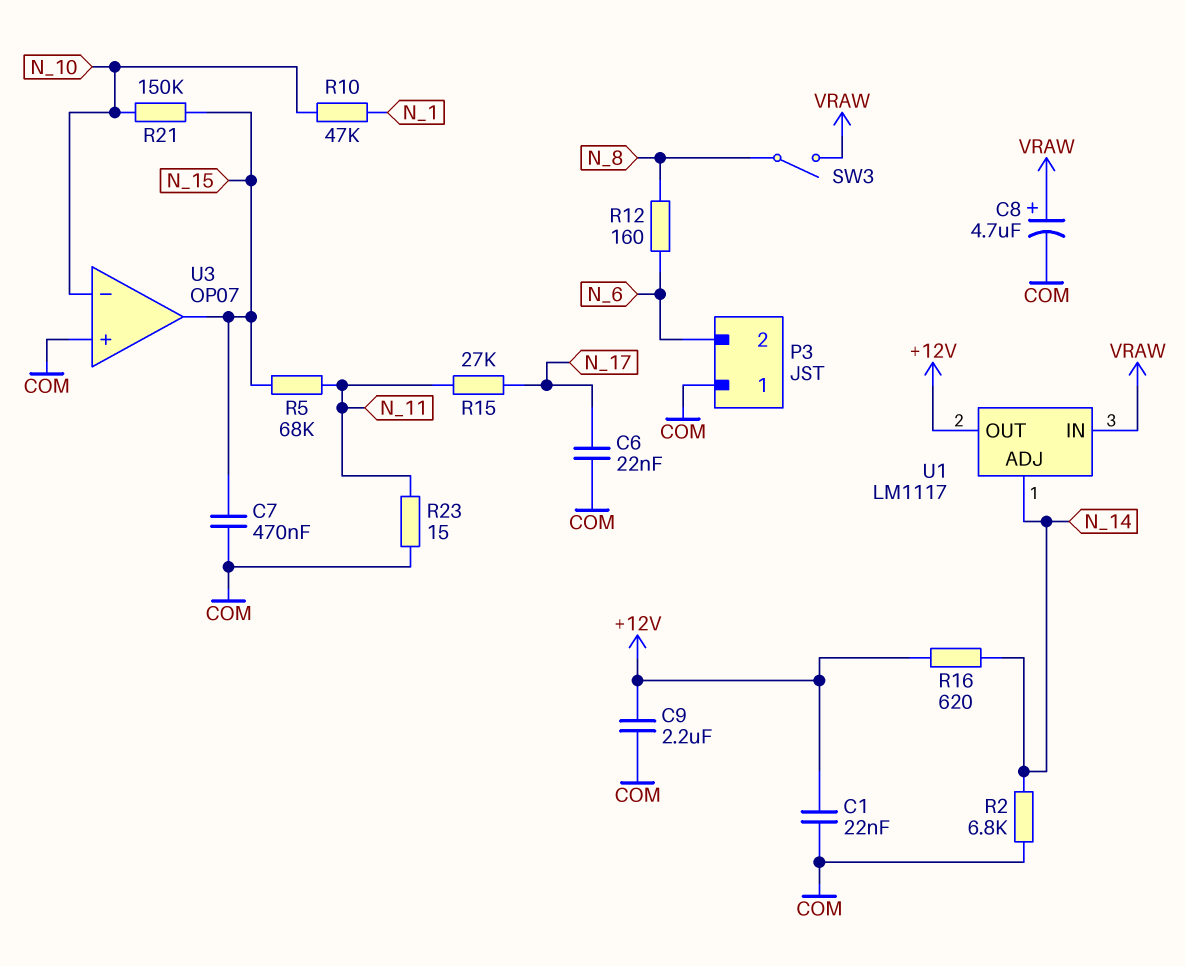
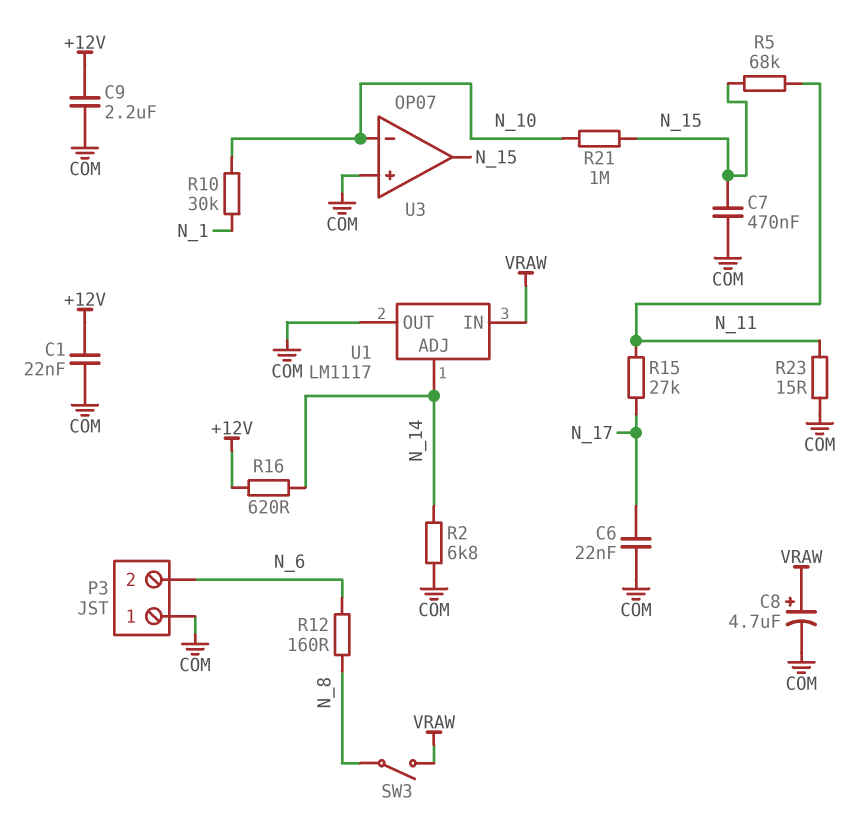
R10: 47k (N_1, N_10) -> 30k (N_1, N_10)
R21: 150k (N_10, N_15) -> 1M (N_10, N_15)
U1 pin OUT: +12V -> COM

